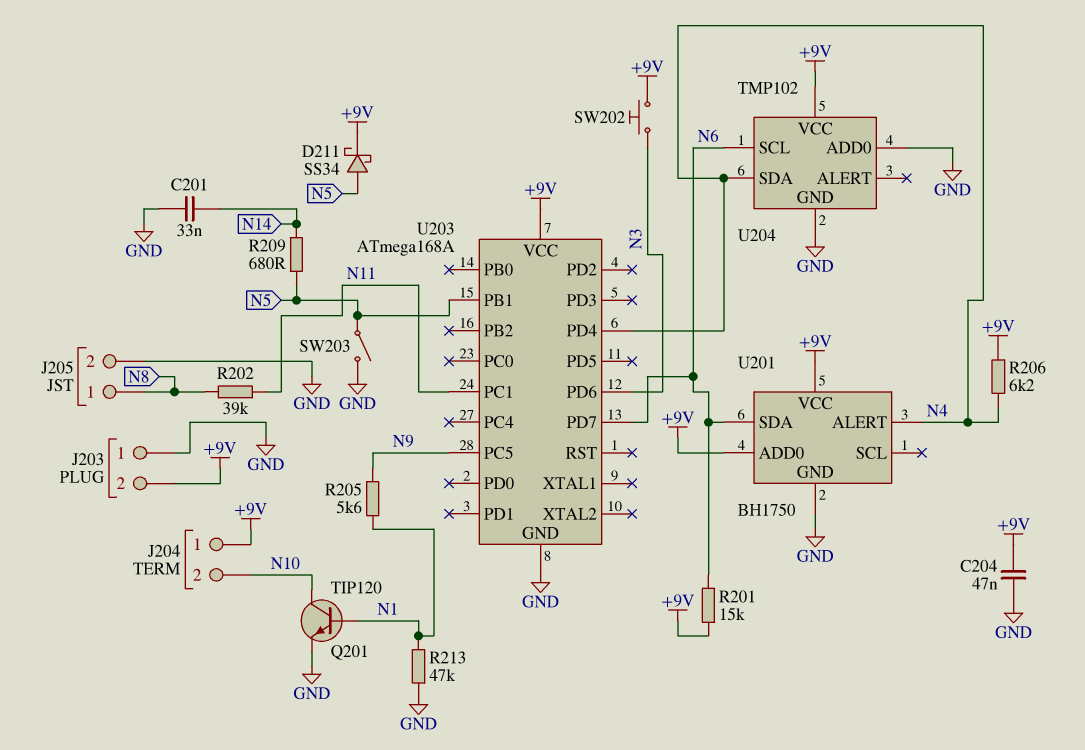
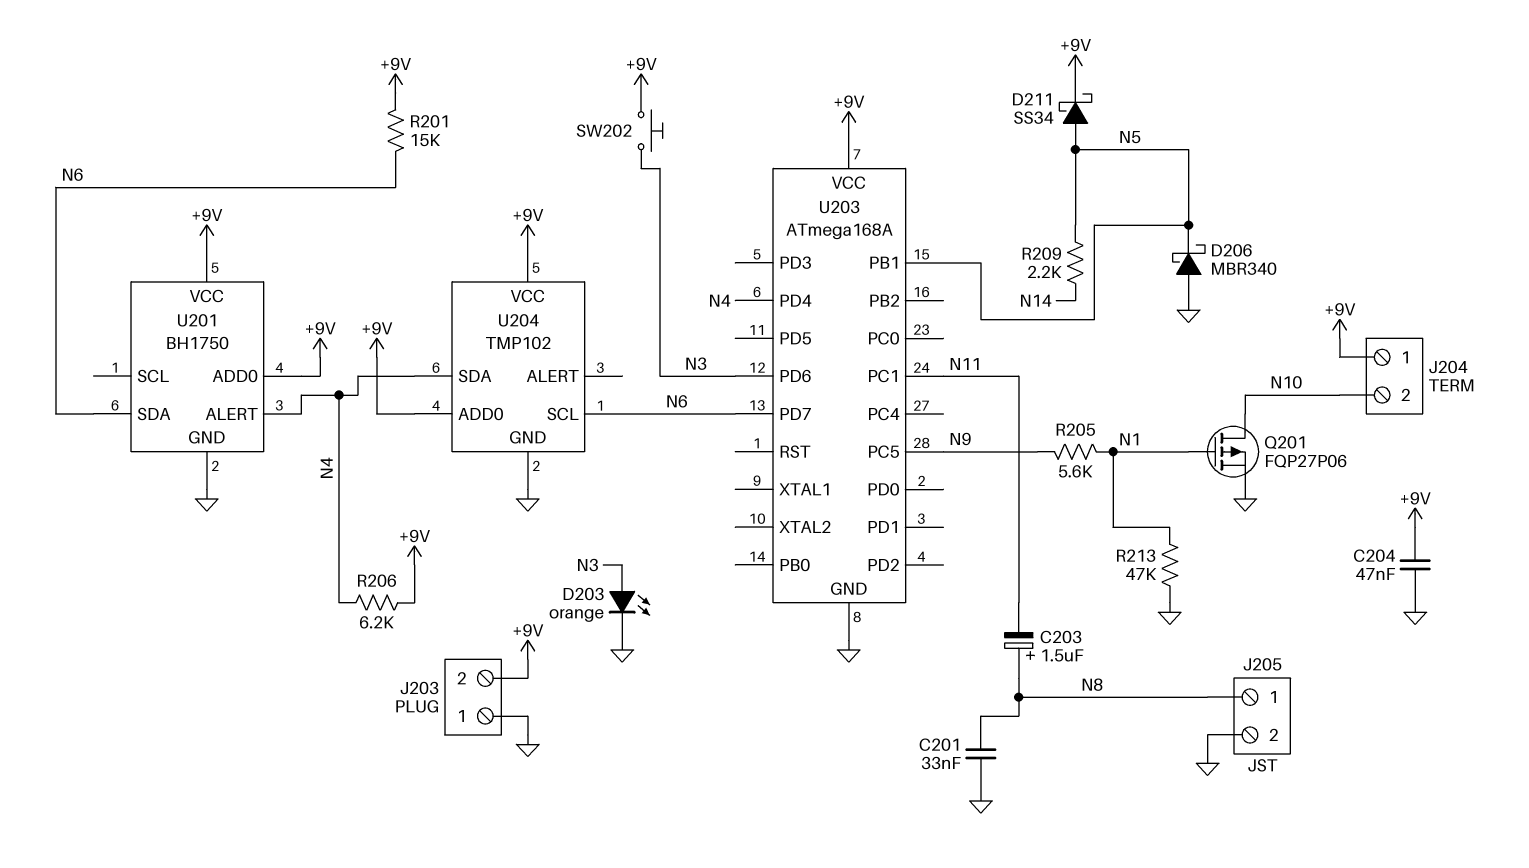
C201: 33nF (GND, N14) -> 33nF (GND, N8)
C203: none -> 1.5uF (plus N8, minus N11)
D203: none -> LED orange (A N3, K GND)
D206: none -> schottky MBR340 (A GND, K N5)
Q201: NPN TIP120 (B N1, C N10, E GND) -> PMOS FQP27P06 (G N1, D N10, S GND)
R202: 39k (N8, N11) -> none
R209: 680 (N5, N14) -> 2.2k (N5, N14)
SW203: switch (GND, N5) -> none
U204 pin ADD0: GND -> +9V

